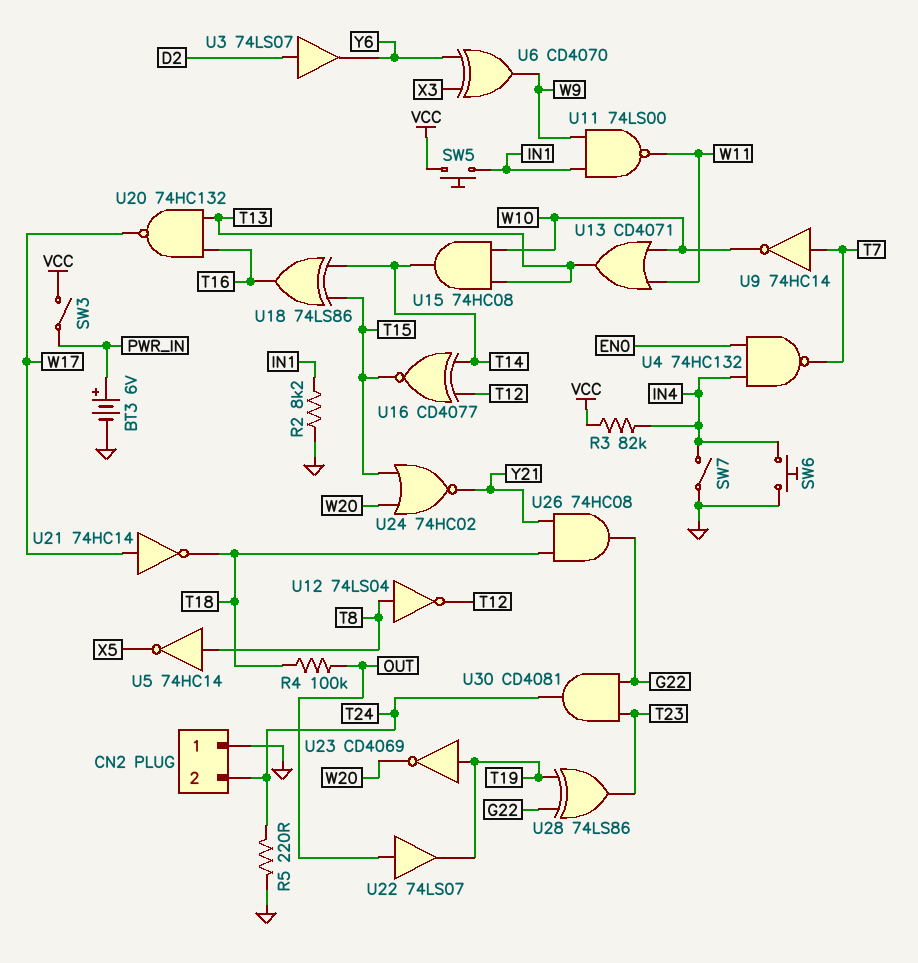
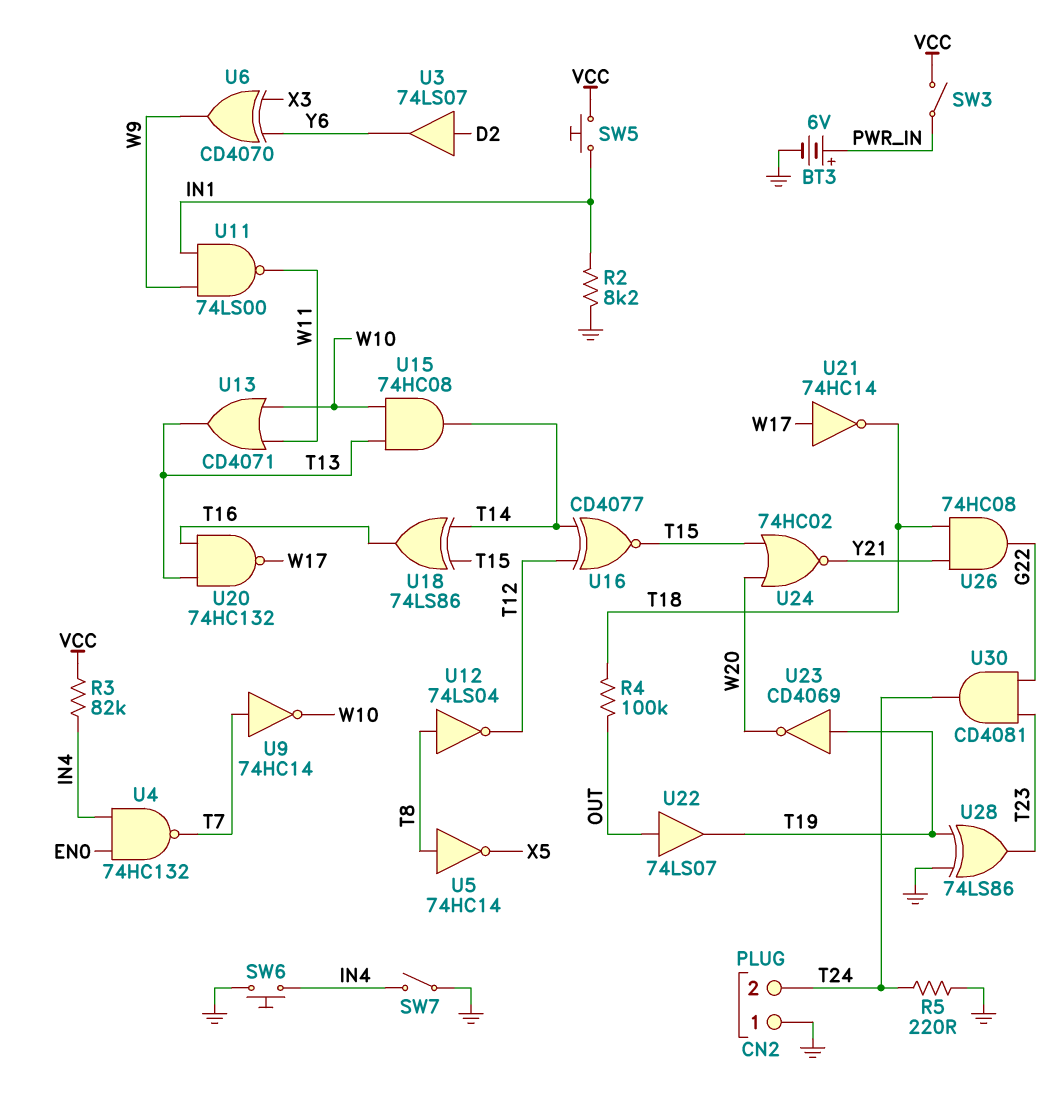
U28: XOR 74LS86 (in G22, in T19, out T23) -> XOR 74LS86 (in GND, in T19, out T23)

